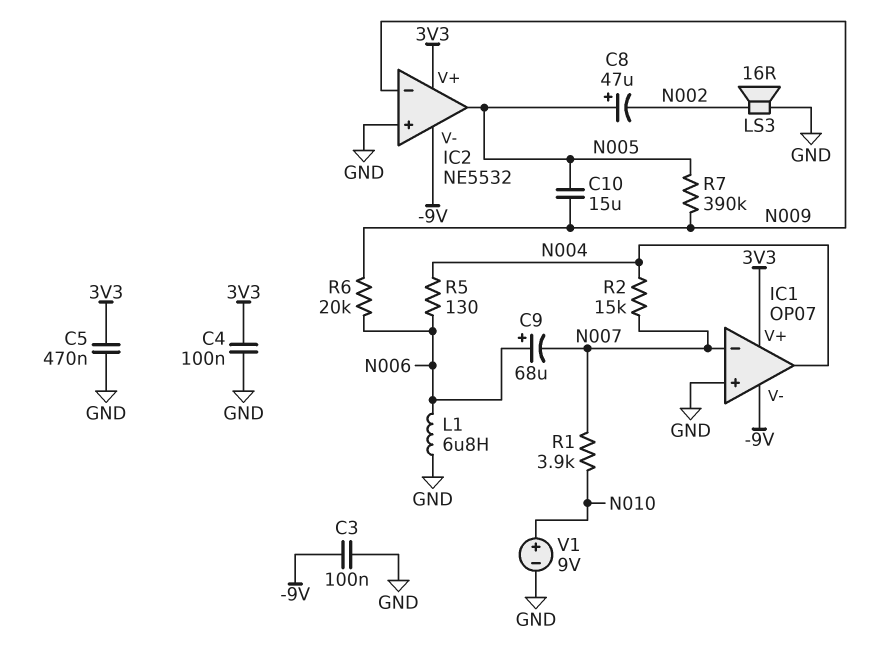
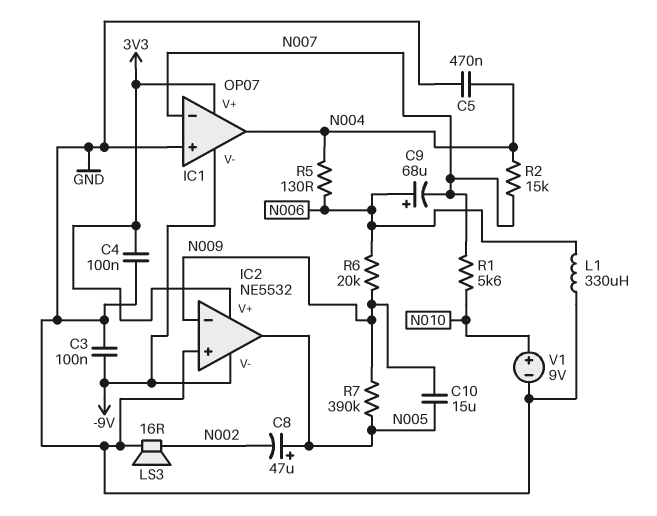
C5: 470nF (3V3, GND) -> 470nF (GND, N004)
L1: 6.8uH (GND, N006) -> 330uH (GND, N006)
R1: 3.9k (N007, N010) -> 5.6k (N007, N010)

